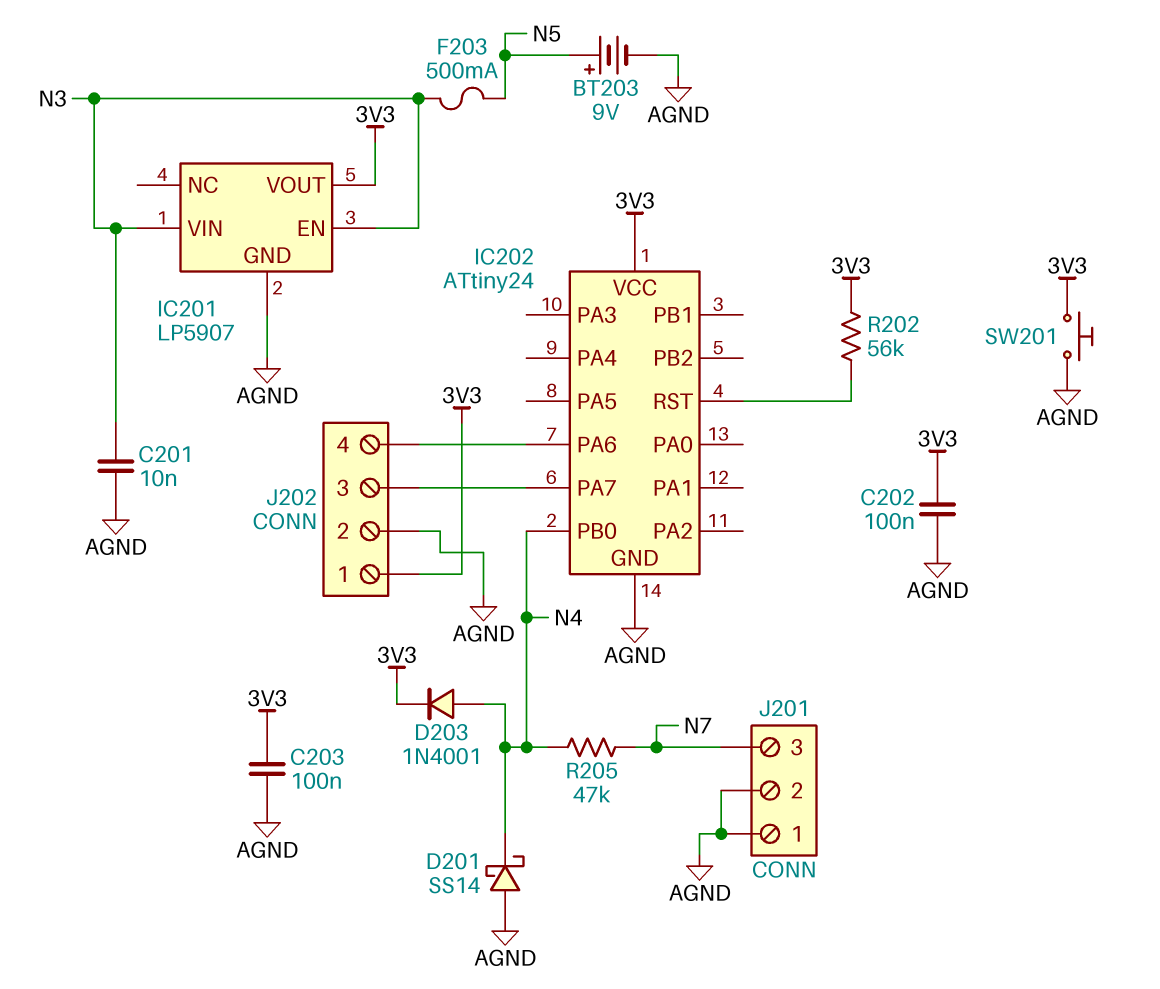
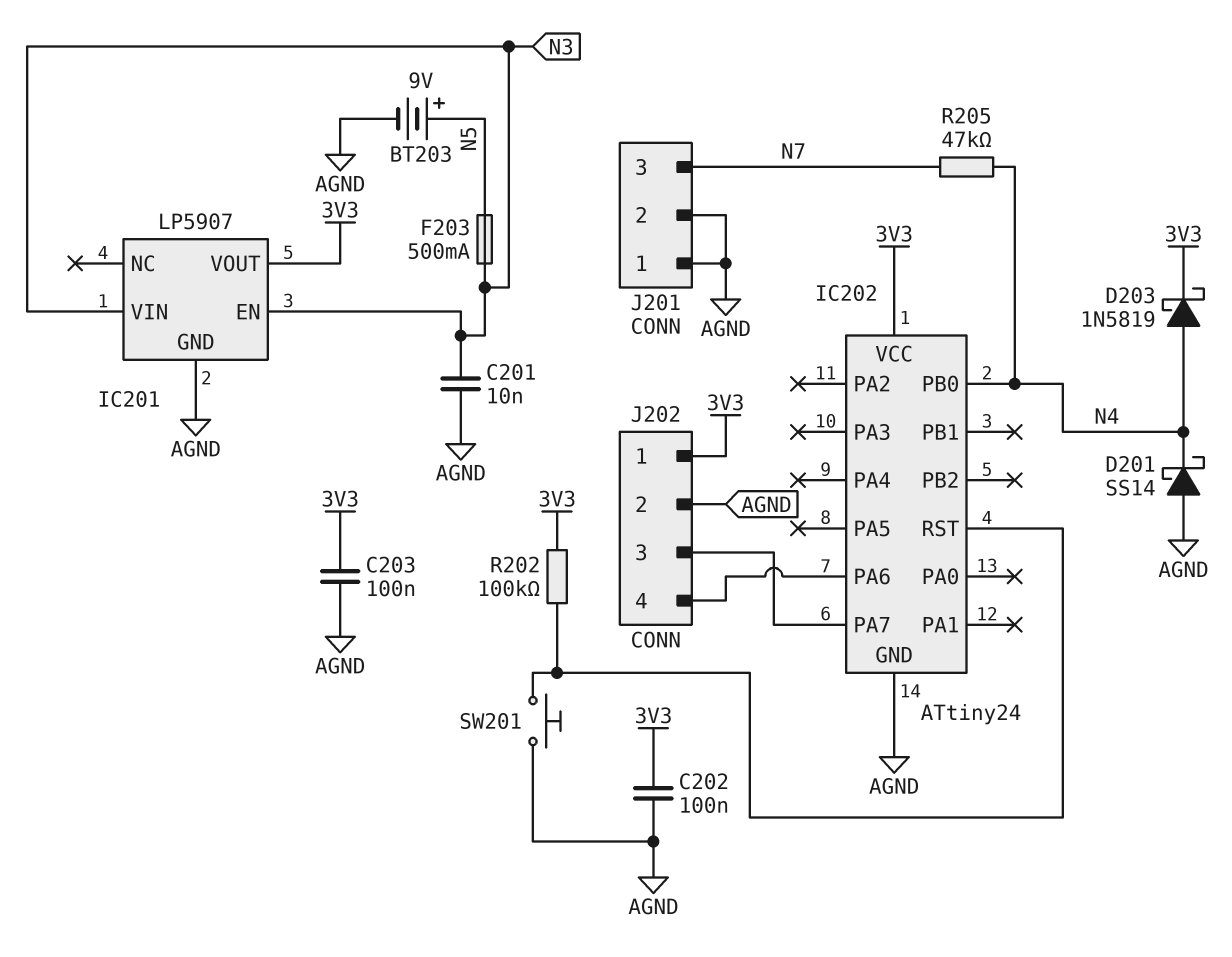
D203: diode 1N4001 (A N4, K 3V3) -> schottky 1N5819 (A N4, K 3V3)
R202: 56k (3V3, IC202/RST) -> 100k (3V3, IC202/RST)
SW201: button (3V3, AGND) -> button (AGND, IC202/RST)

